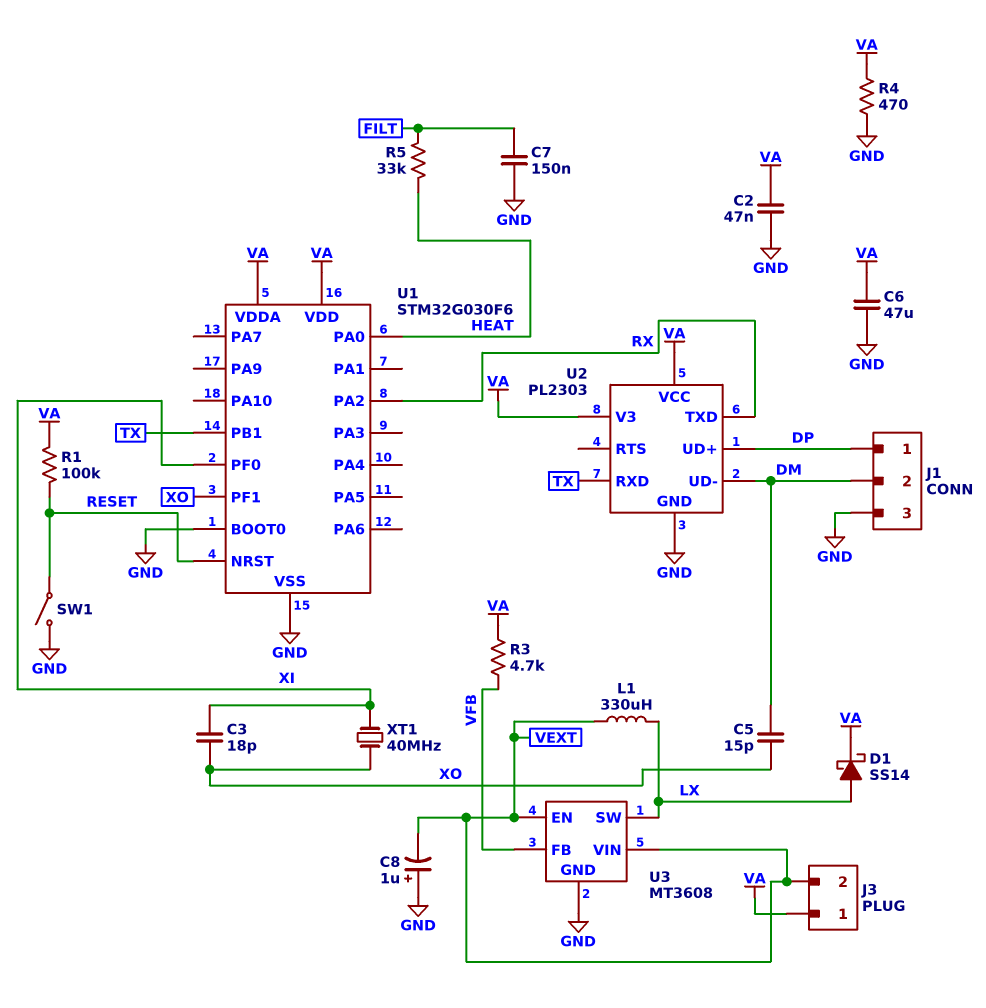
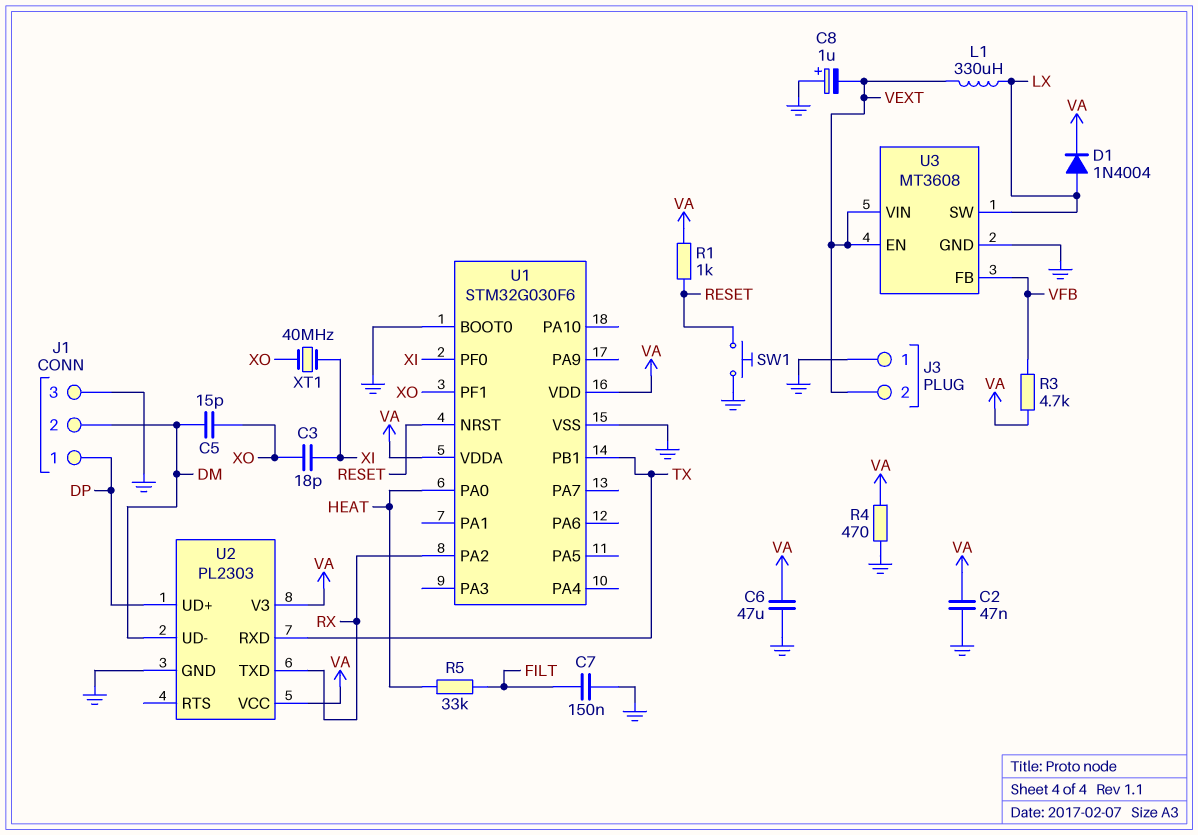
D1: schottky SS14 (A LX, K VA) -> diode 1N4004 (A LX, K VA)
J3 pin 1: VA -> GND
R1: 100k (RESET, VA) -> 1k (RESET, VA)
SW1: switch (GND, RESET) -> button (GND, RESET)

